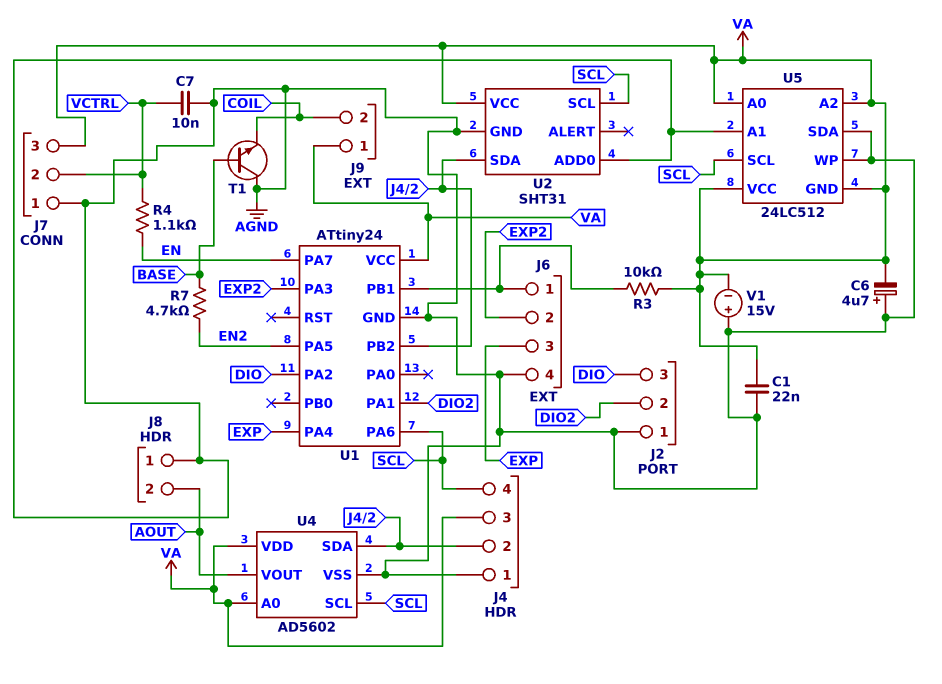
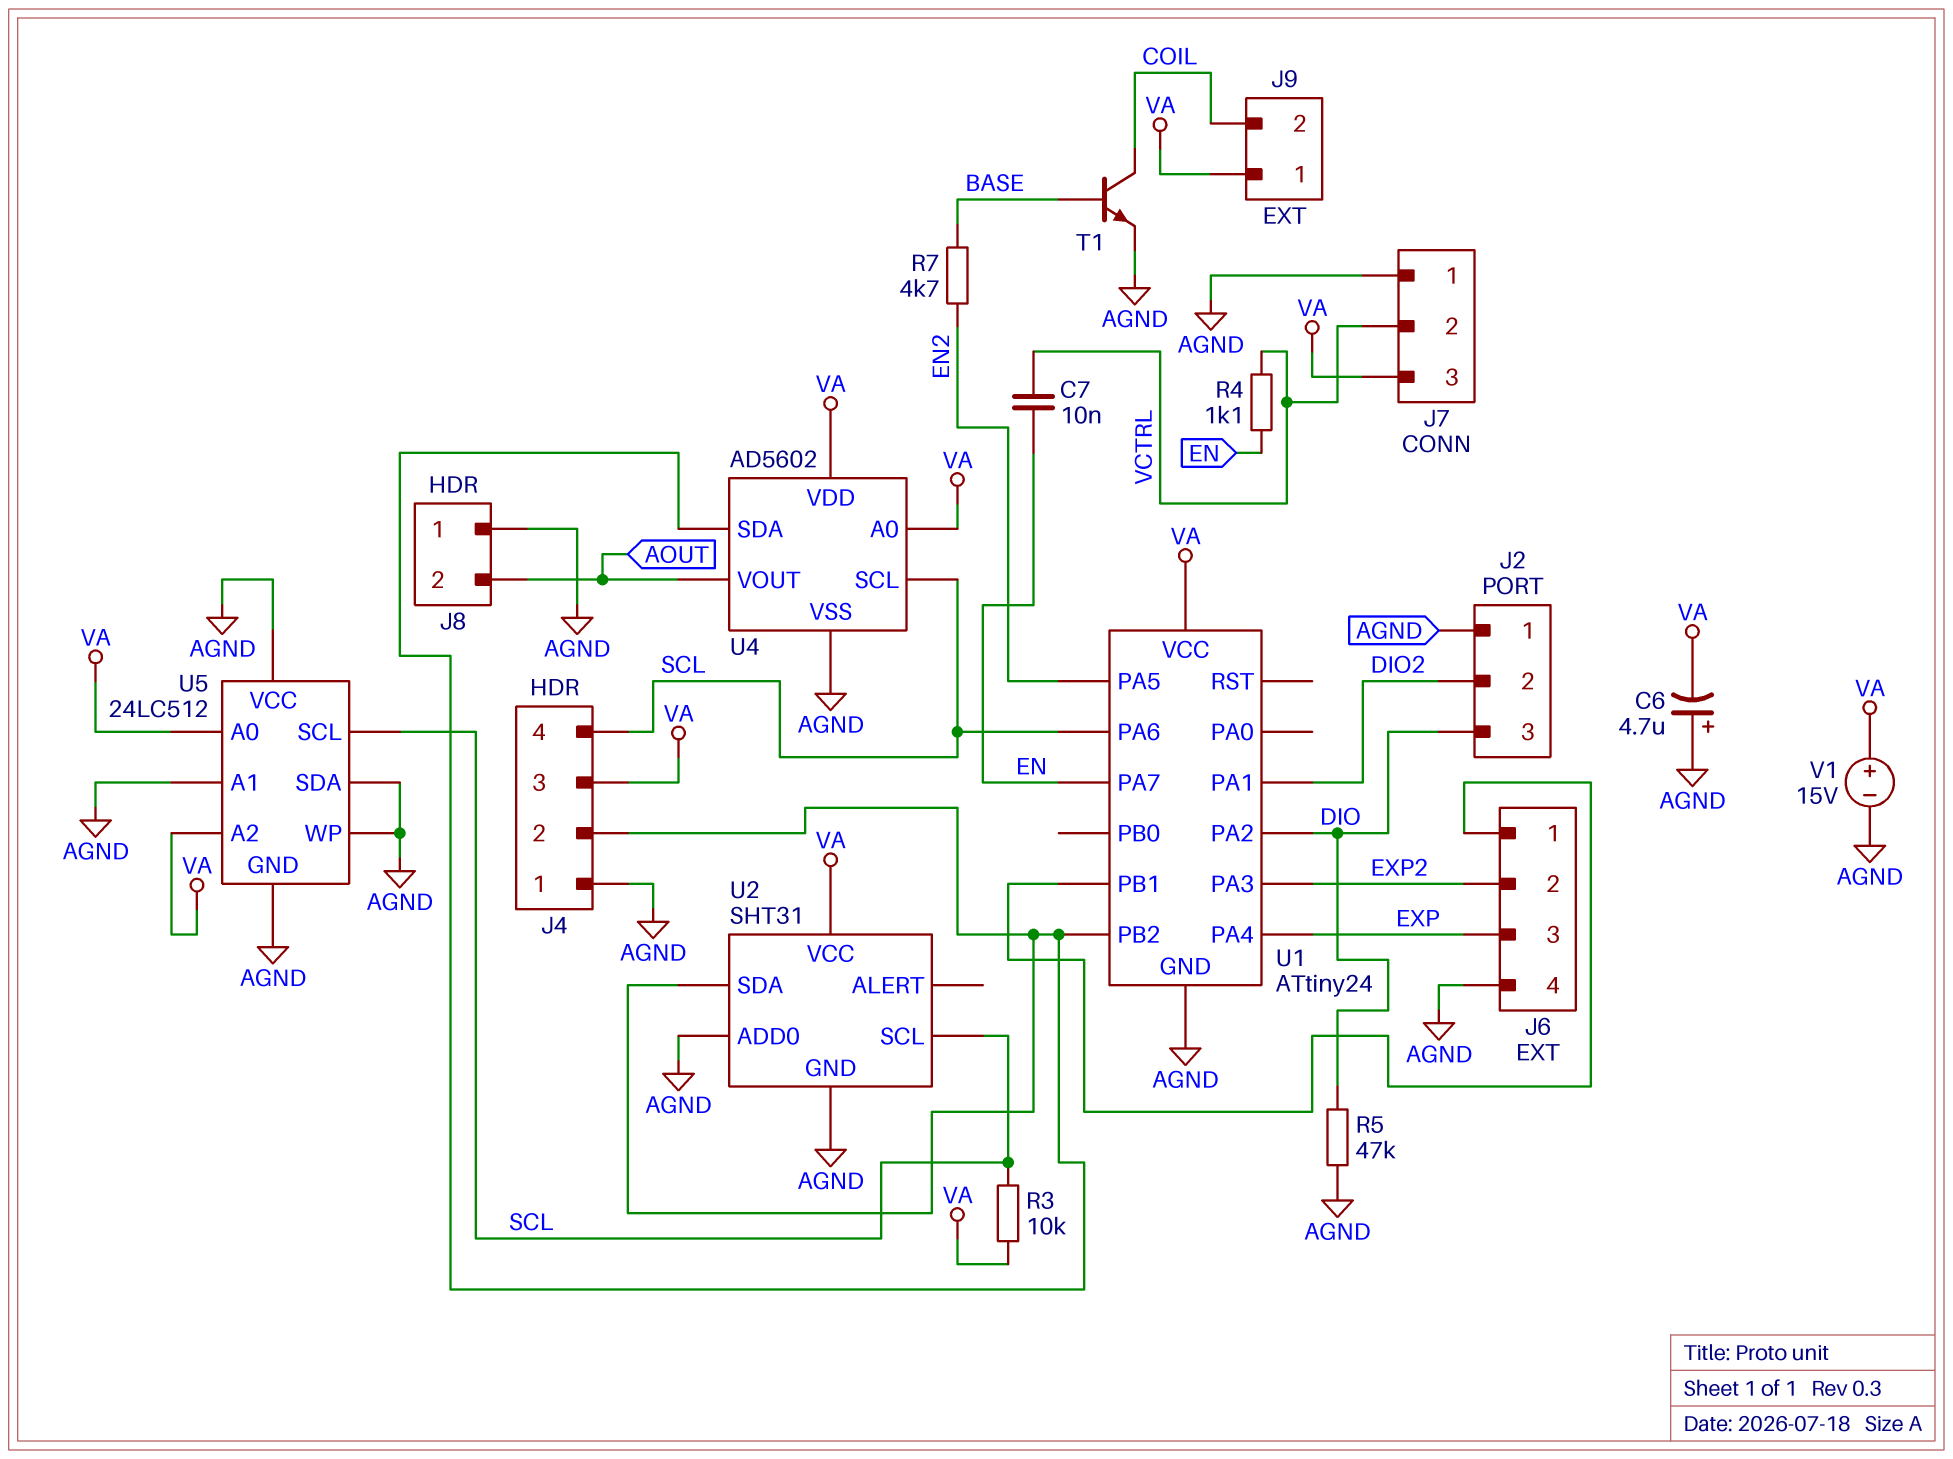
C1: 22nF (AGND, VA) -> none
C7: 10nF (AGND, VCTRL) -> 10nF (EN, VCTRL)
R3: 10k (J6/1, VA) -> 10k (SCL, VA)
R5: none -> 47k (AGND, DIO)
T1: NPN (B BASE, C AGND, E COIL) -> NPN (B BASE, C COIL, E AGND)
U5 pin GND: VA -> AGND
U5 pin VCC: VA -> AGND
V1: 15V (plus AGND, minus VA) -> 15V (plus VA, minus AGND)

